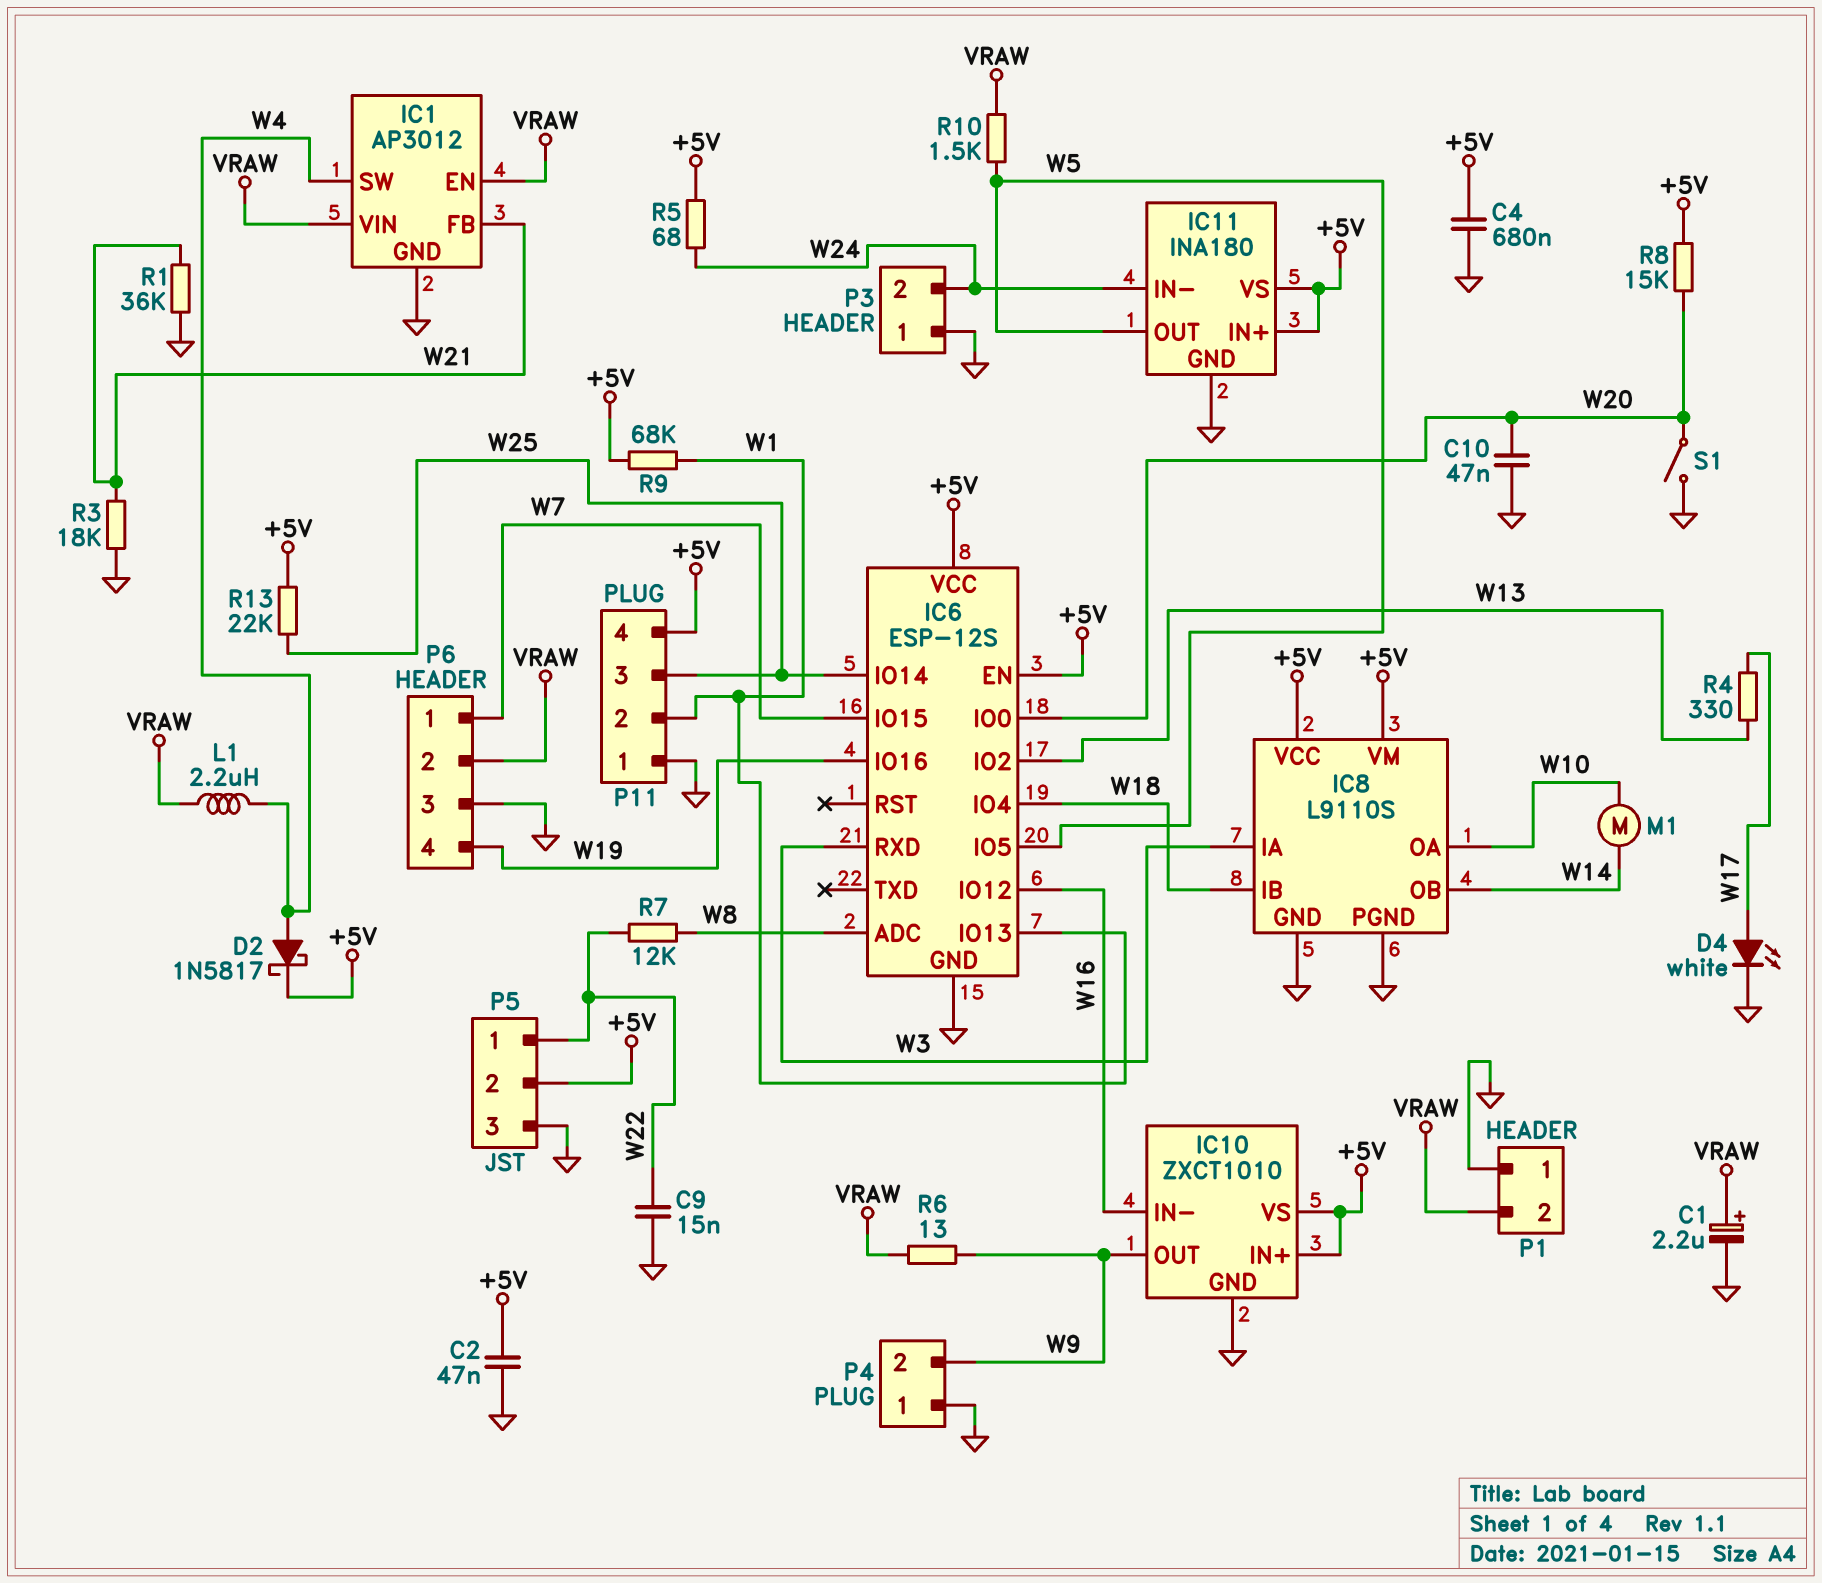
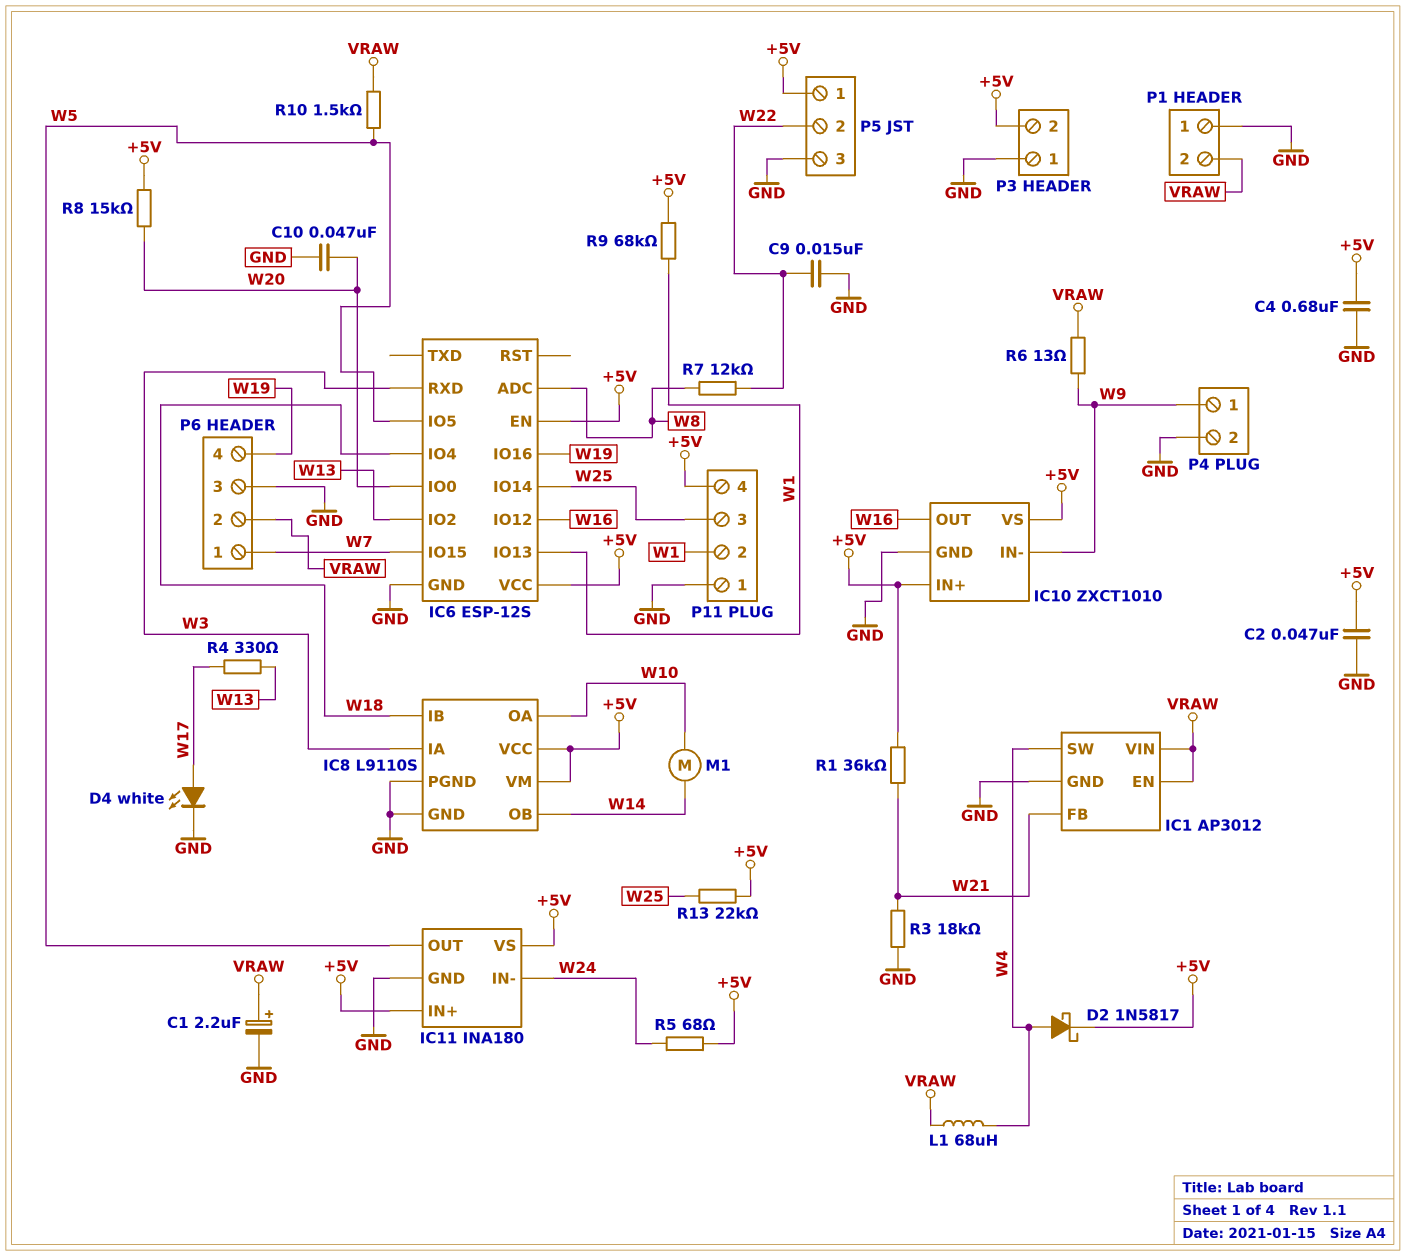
IC10 pin IN-: W16 -> W9
IC10 pin OUT: W9 -> W16
L1: 2.2uH (VRAW, W4) -> 68uH (VRAW, W4)
P3 pin 2: W24 -> +5V
P4 pin 1: GND -> W9
P4 pin 2: W9 -> GND
P5 pin 1: W22 -> +5V
P5 pin 2: +5V -> W22
R1: 36k (GND, W21) -> 36k (+5V, W21)
S1: switch (GND, W20) -> none

